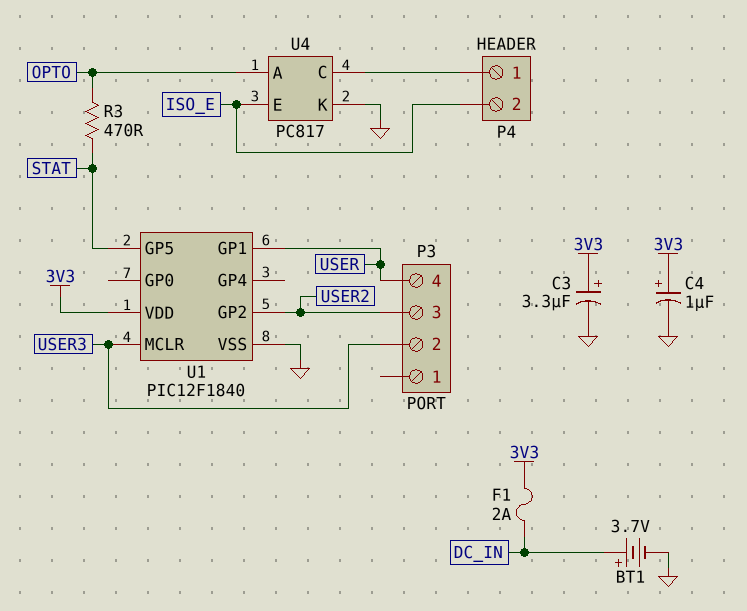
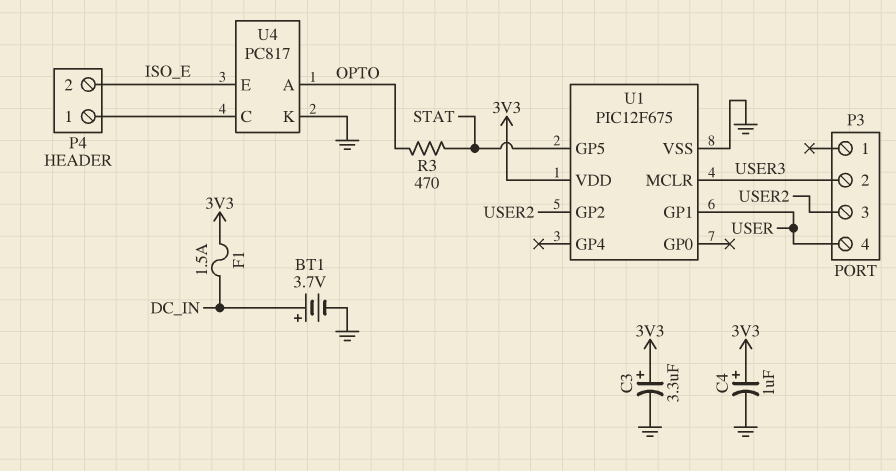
F1: 2A (3V3, DC_IN) -> 1.5A (3V3, DC_IN)
U1: PIC12F1840 -> PIC12F675

